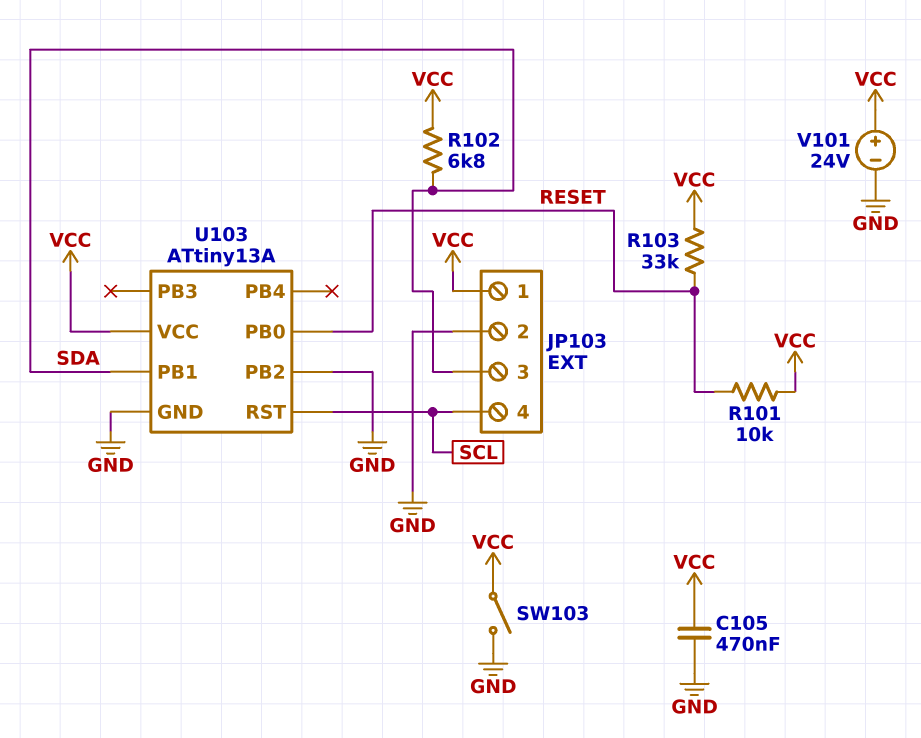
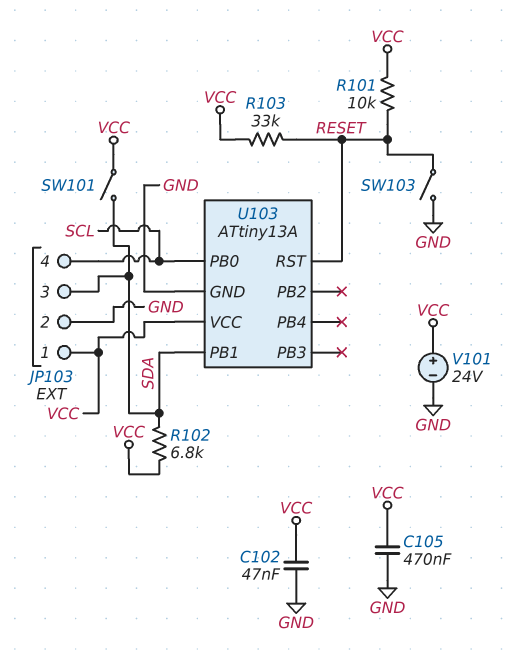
C102: none -> 47nF (GND, VCC)
SW101: none -> switch (SDA, VCC)
SW103: switch (GND, VCC) -> switch (GND, RESET)
U103 pin PB0: RESET -> SCL
U103 pin PB2: GND -> none
U103 pin RST: SCL -> RESET

